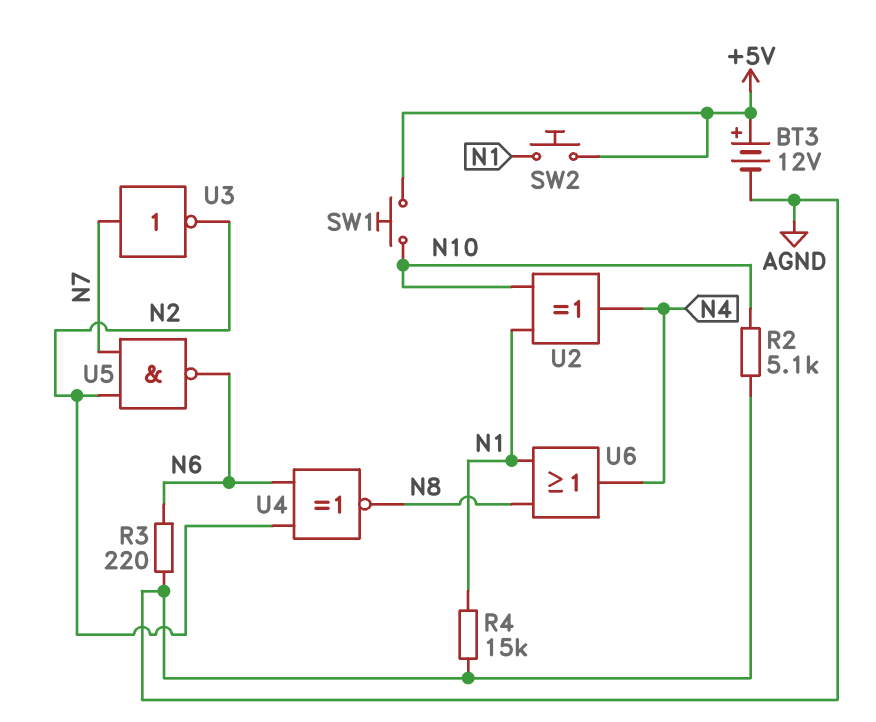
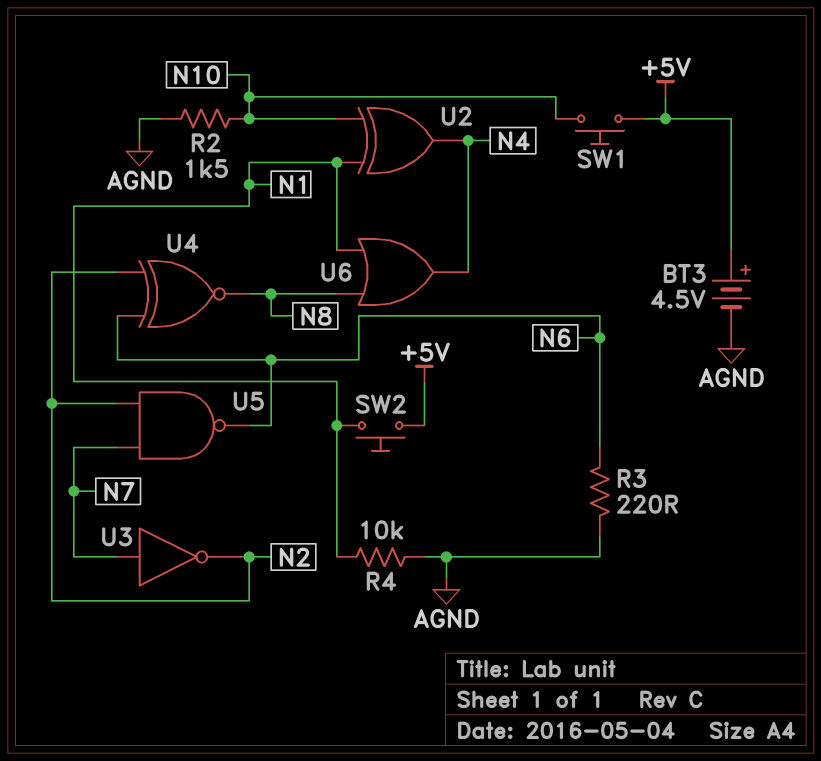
BT3: 12V (plus +5V, minus AGND) -> 4.5V (plus +5V, minus AGND)
R2: 5.1k (AGND, N10) -> 1.5k (AGND, N10)
R4: 15k (AGND, N1) -> 10k (AGND, N1)

